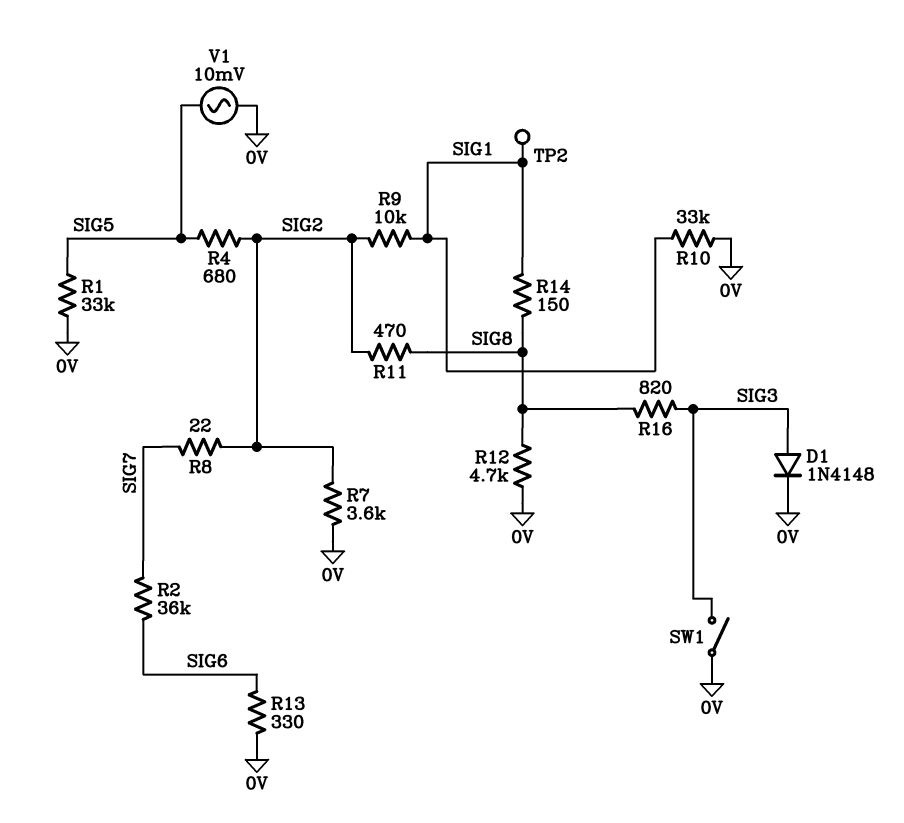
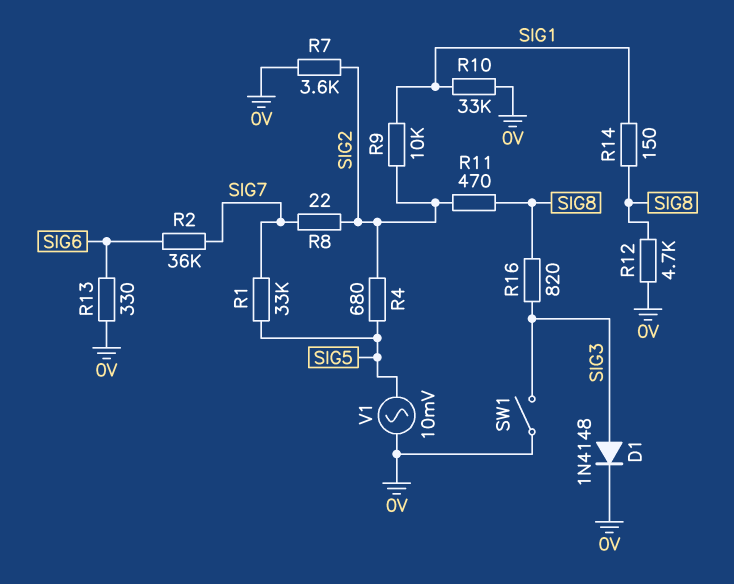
R1: 33k (0V, SIG5) -> 33k (SIG5, SIG7)
TP2: test point (SIG1) -> none

